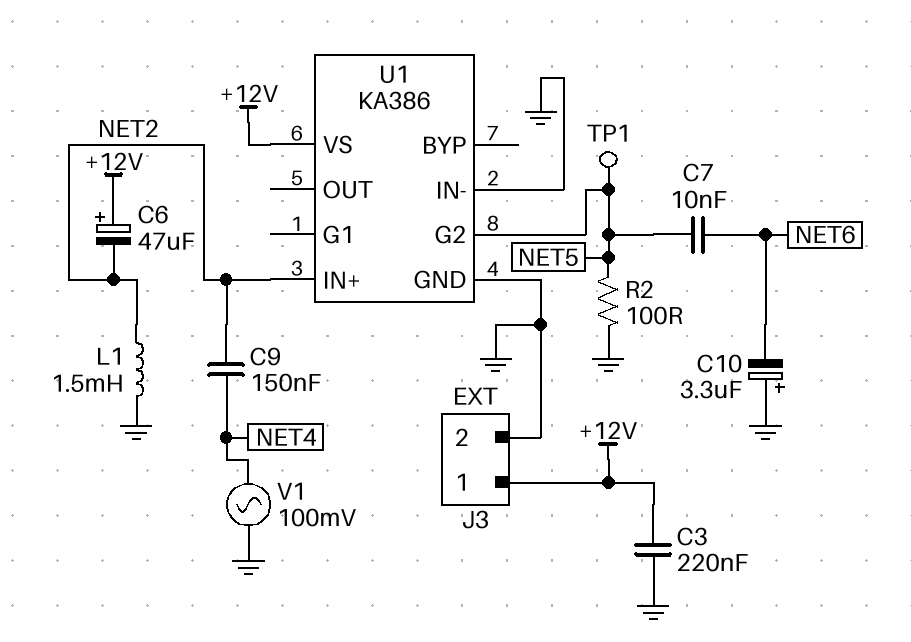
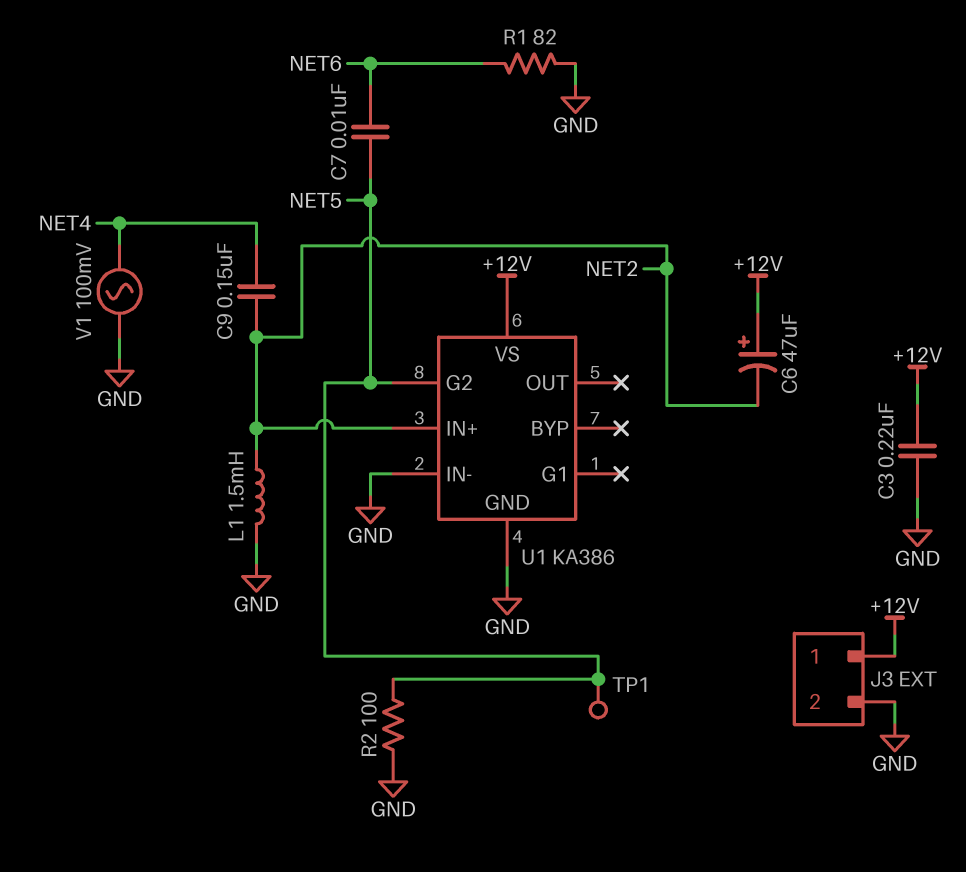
C10: 3.3uF (plus GND, minus NET6) -> none
R1: none -> 82 (GND, NET6)

